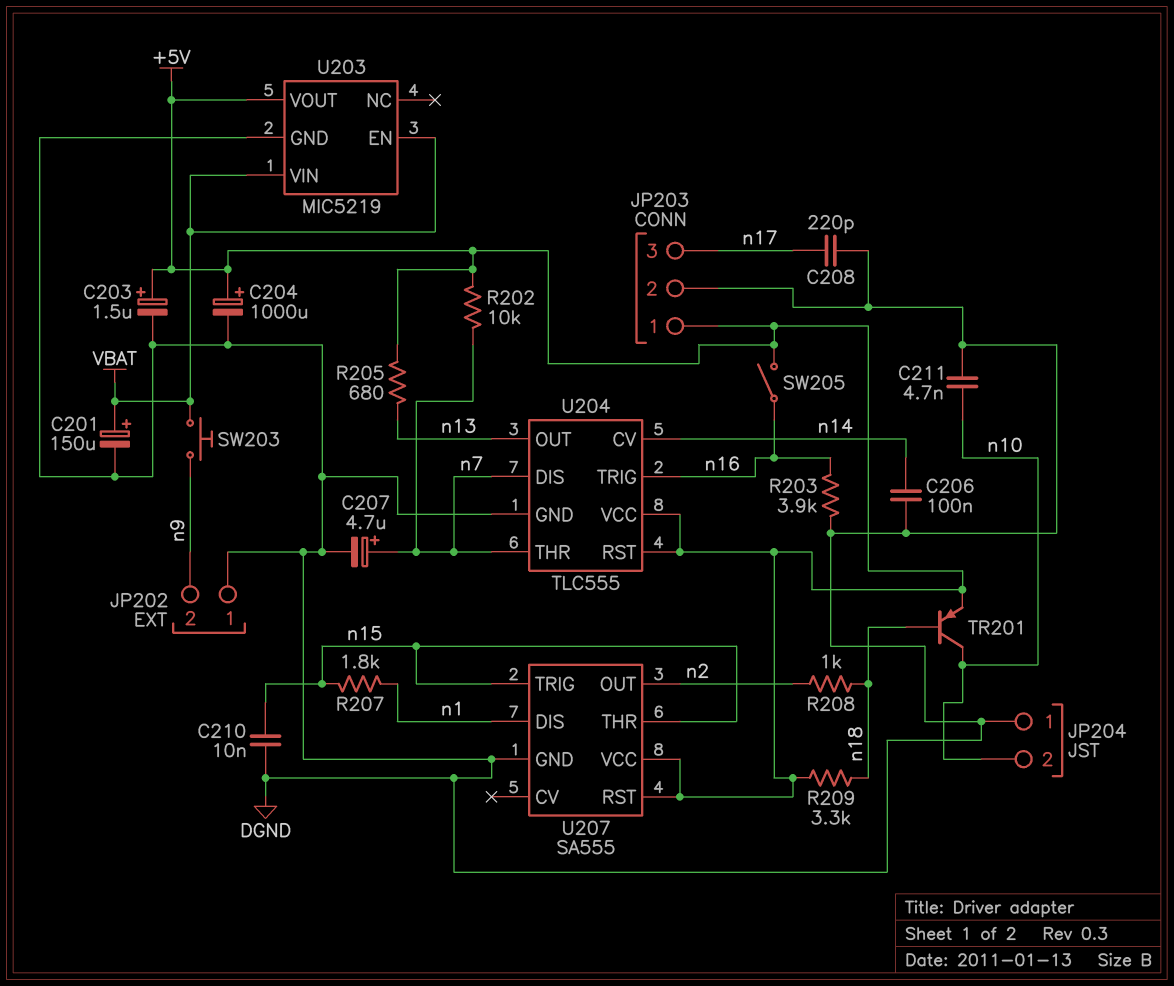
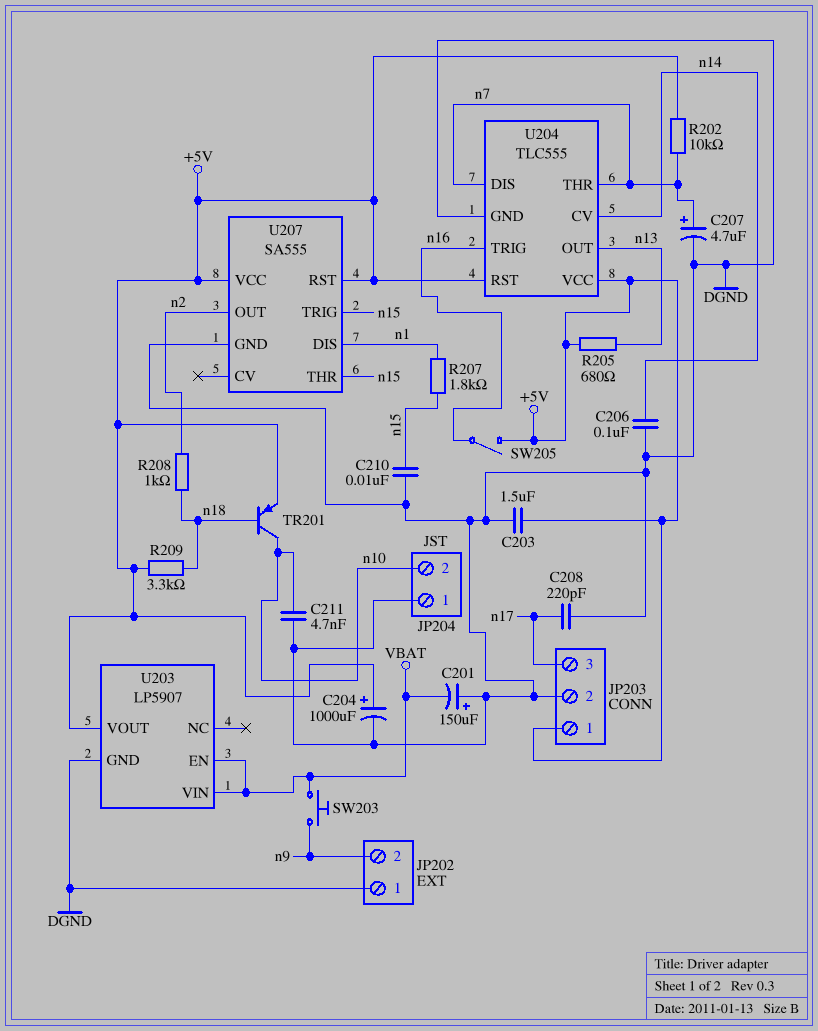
C201: 150uF (plus VBAT, minus DGND) -> 150uF (plus DGND, minus VBAT)
C203: 1.5uF (plus +5V, minus DGND) -> 1.5uF (+5V, DGND)
R203: 3.9k (DGND, n16) -> none
U203: MIC5219 -> LP5907

